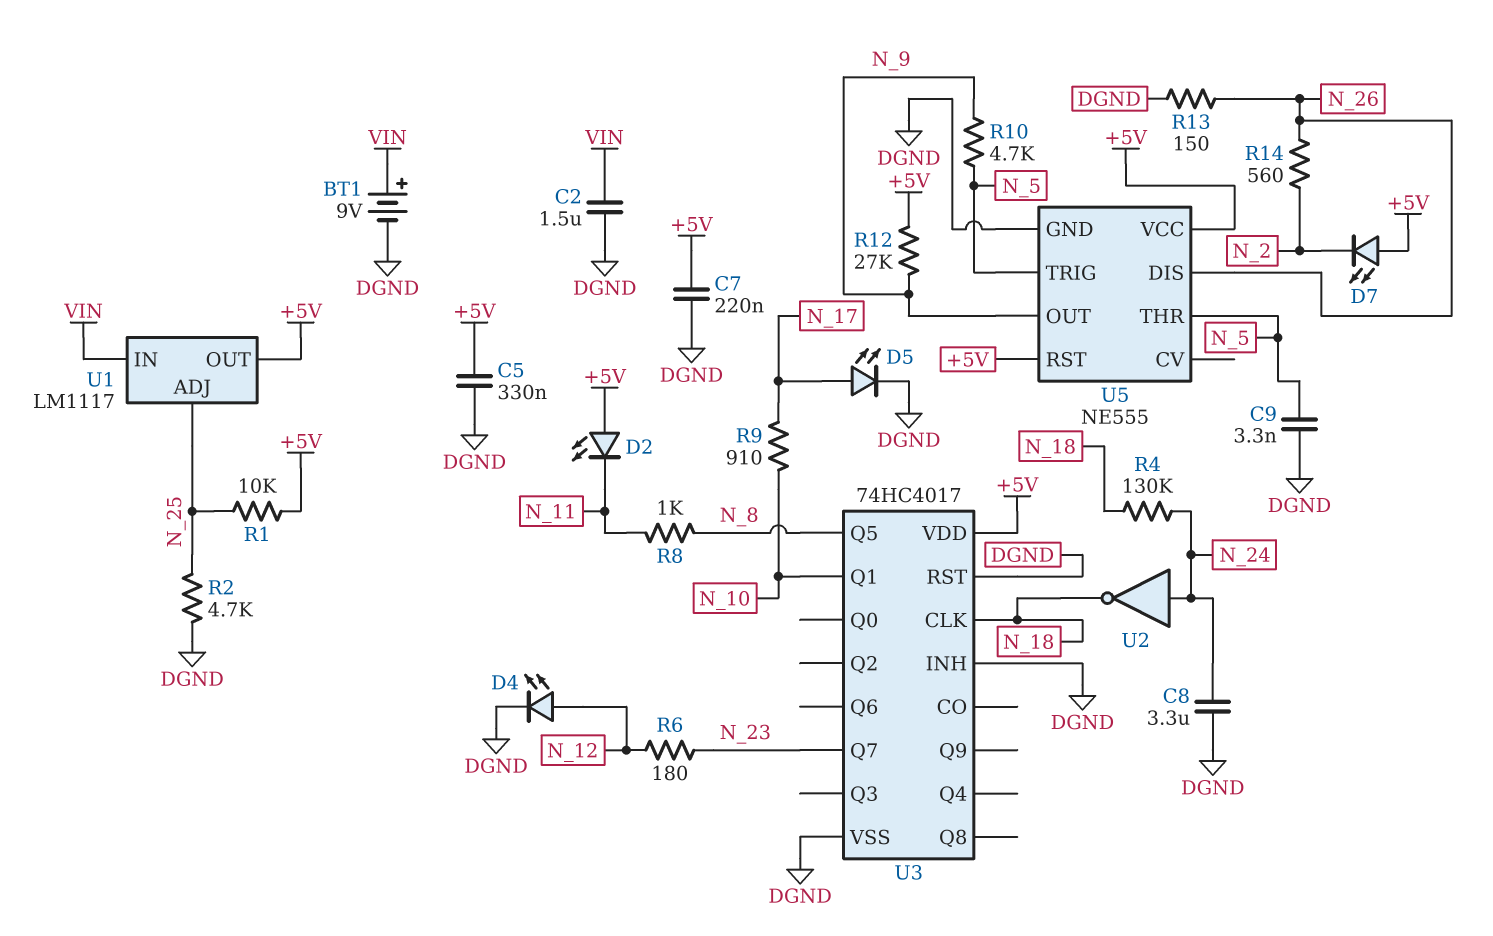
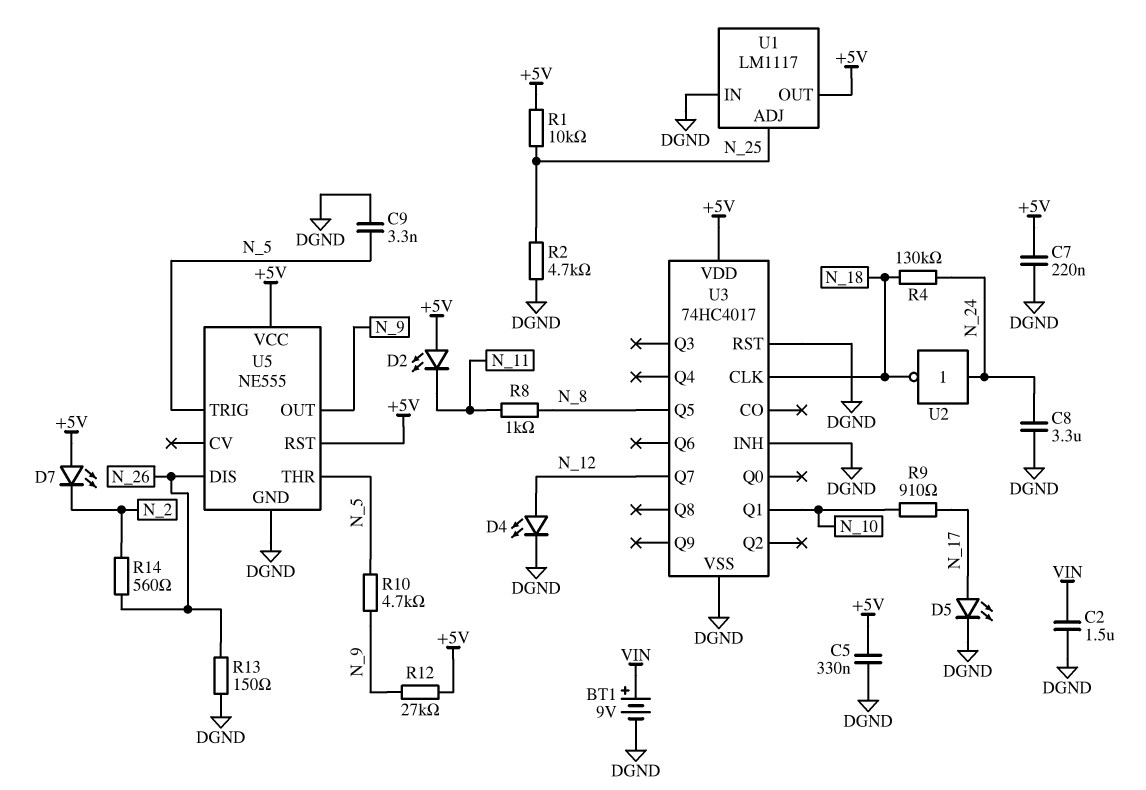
R6: 180 (N_12, N_23) -> none
U1 pin IN: VIN -> DGND
U3 pin Q7: N_23 -> N_12

